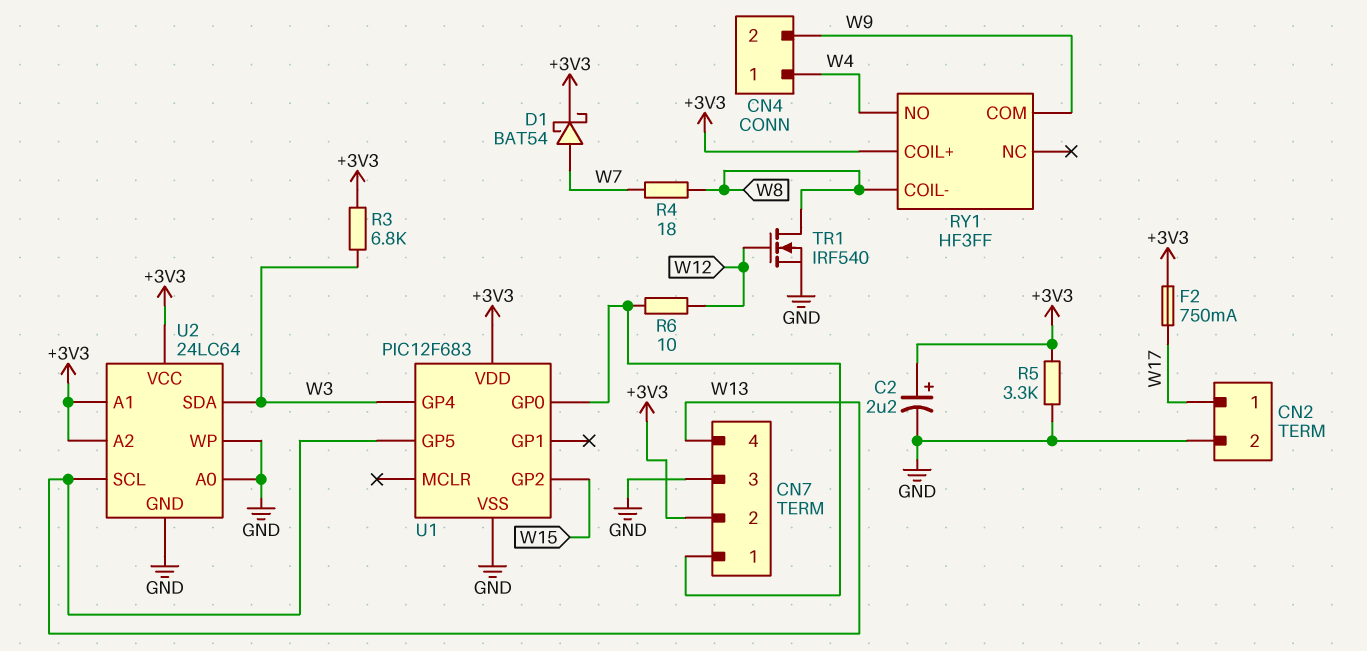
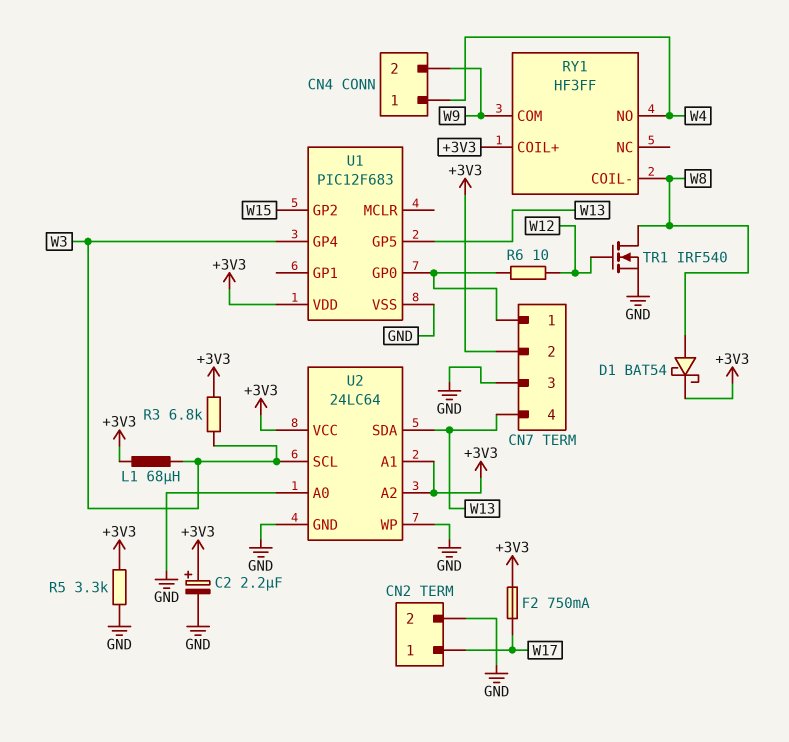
D1: schottky BAT54 (A W7, K +3V3) -> schottky BAT54 (A W8, K +3V3)
L1: none -> 68uH (+3V3, W3)
R4: 18 (W7, W8) -> none
U2 pin SCL: W13 -> W3
U2 pin SDA: W3 -> W13

